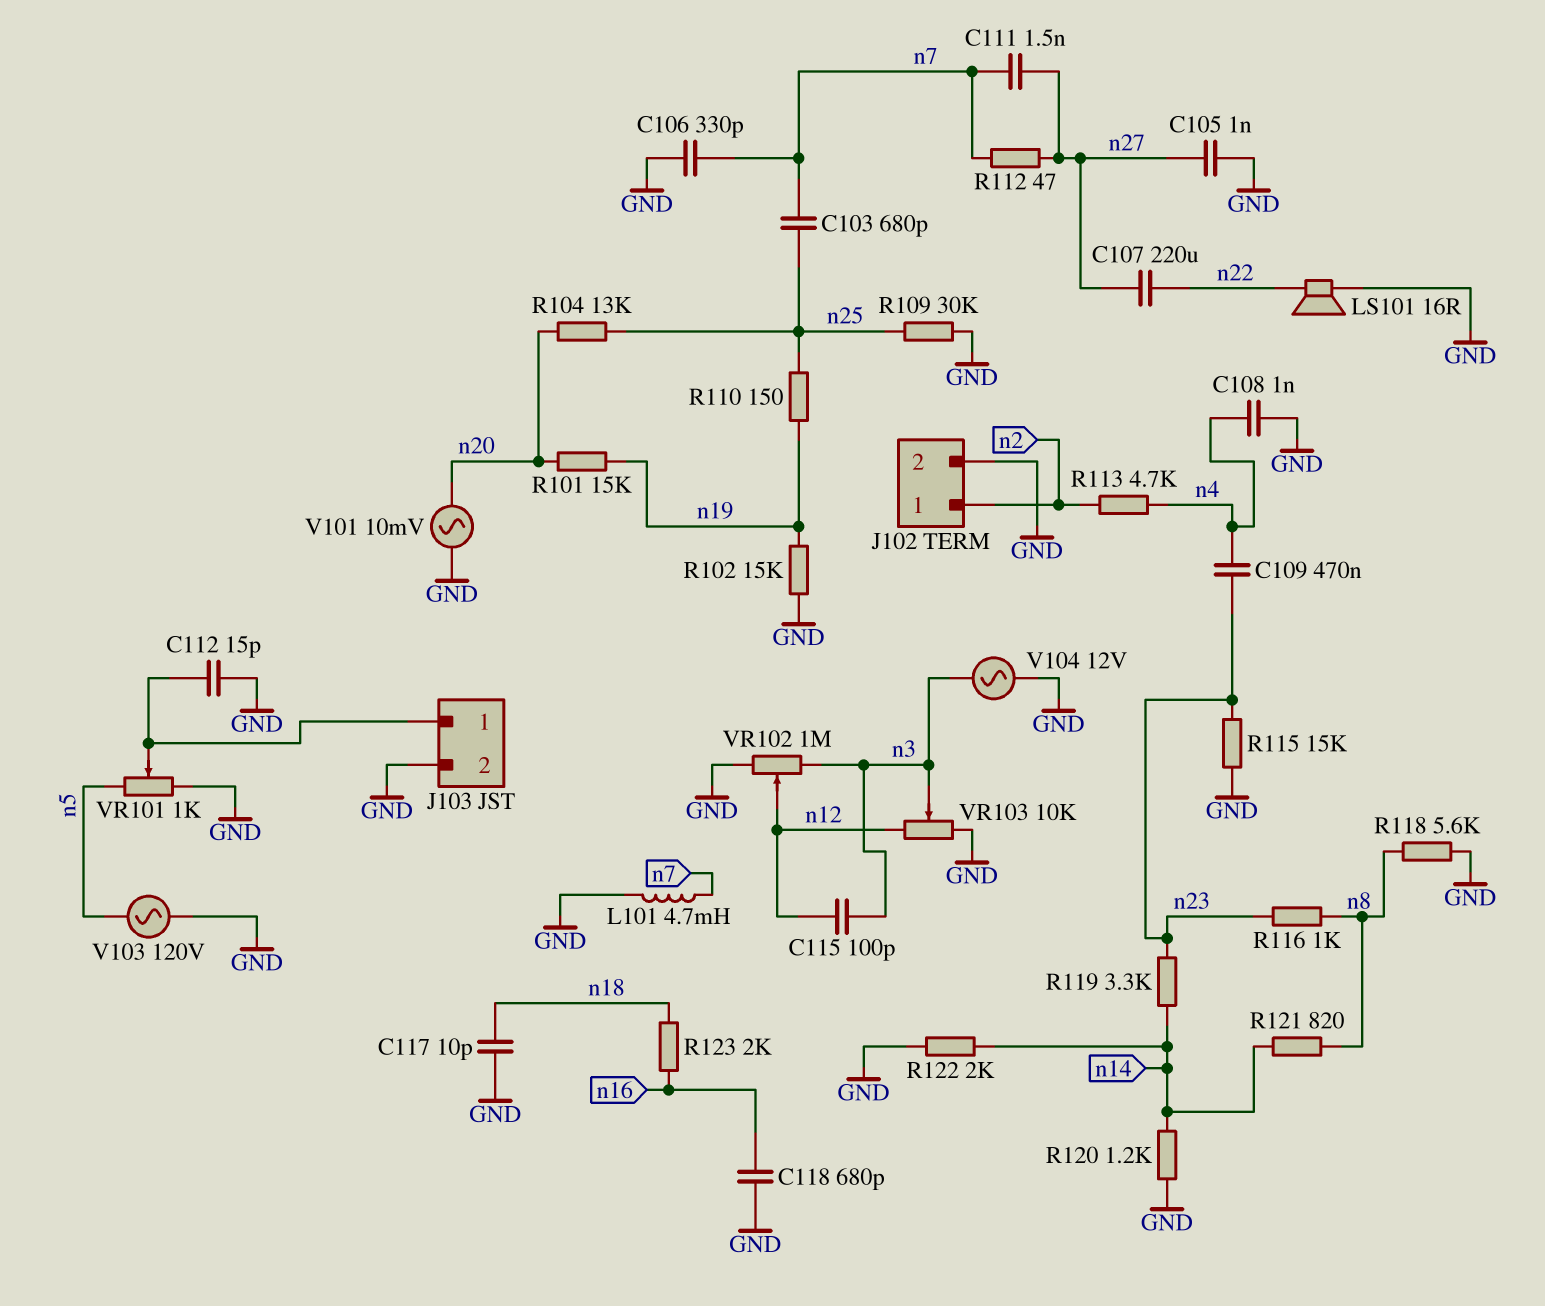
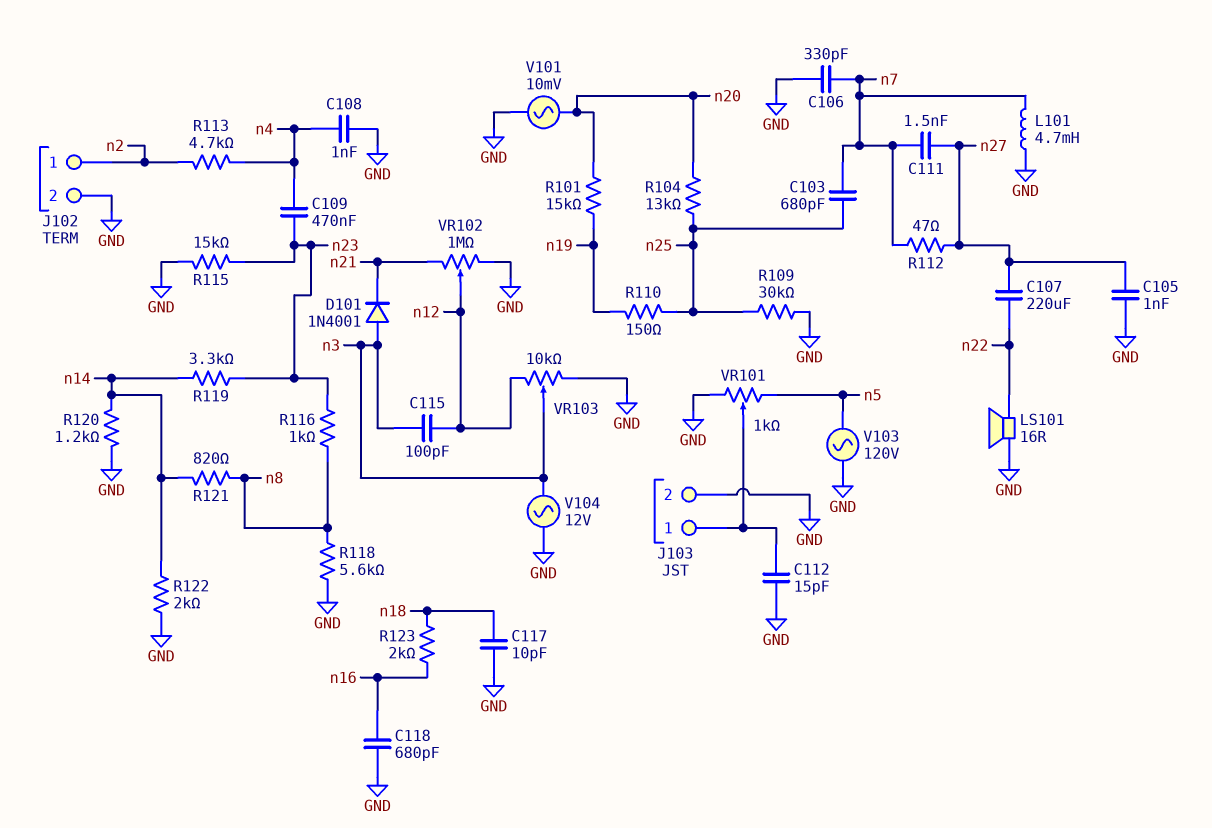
D101: none -> diode 1N4001 (A n3, K n21)
R102: 15k (GND, n19) -> none
VR102: 1M (GND, n3, wiper n12) -> 1M (GND, n21, wiper n12)

